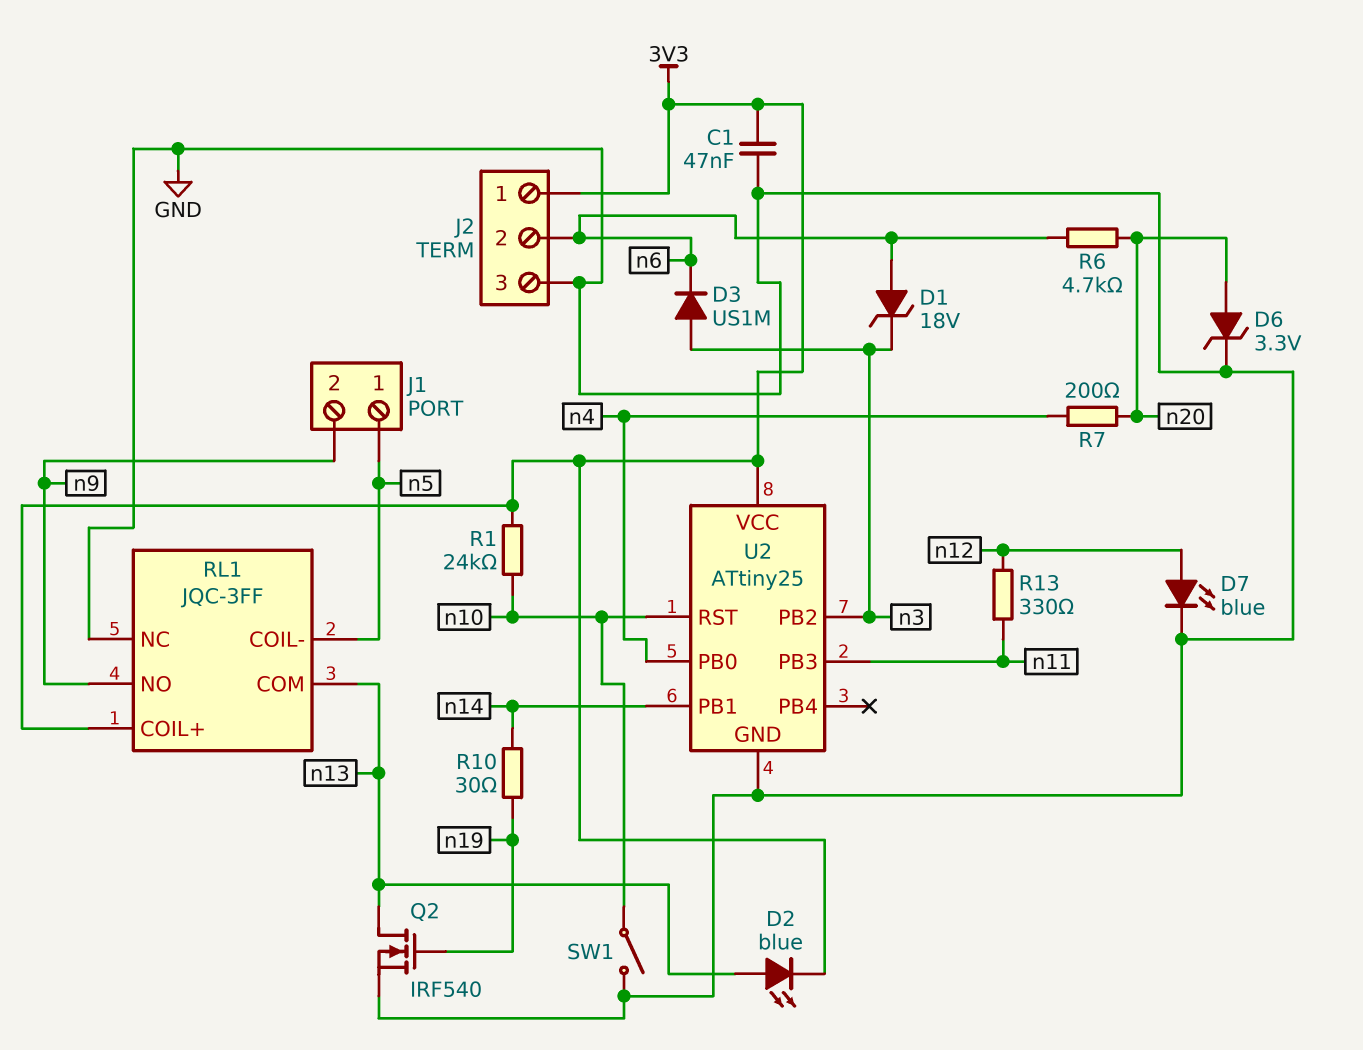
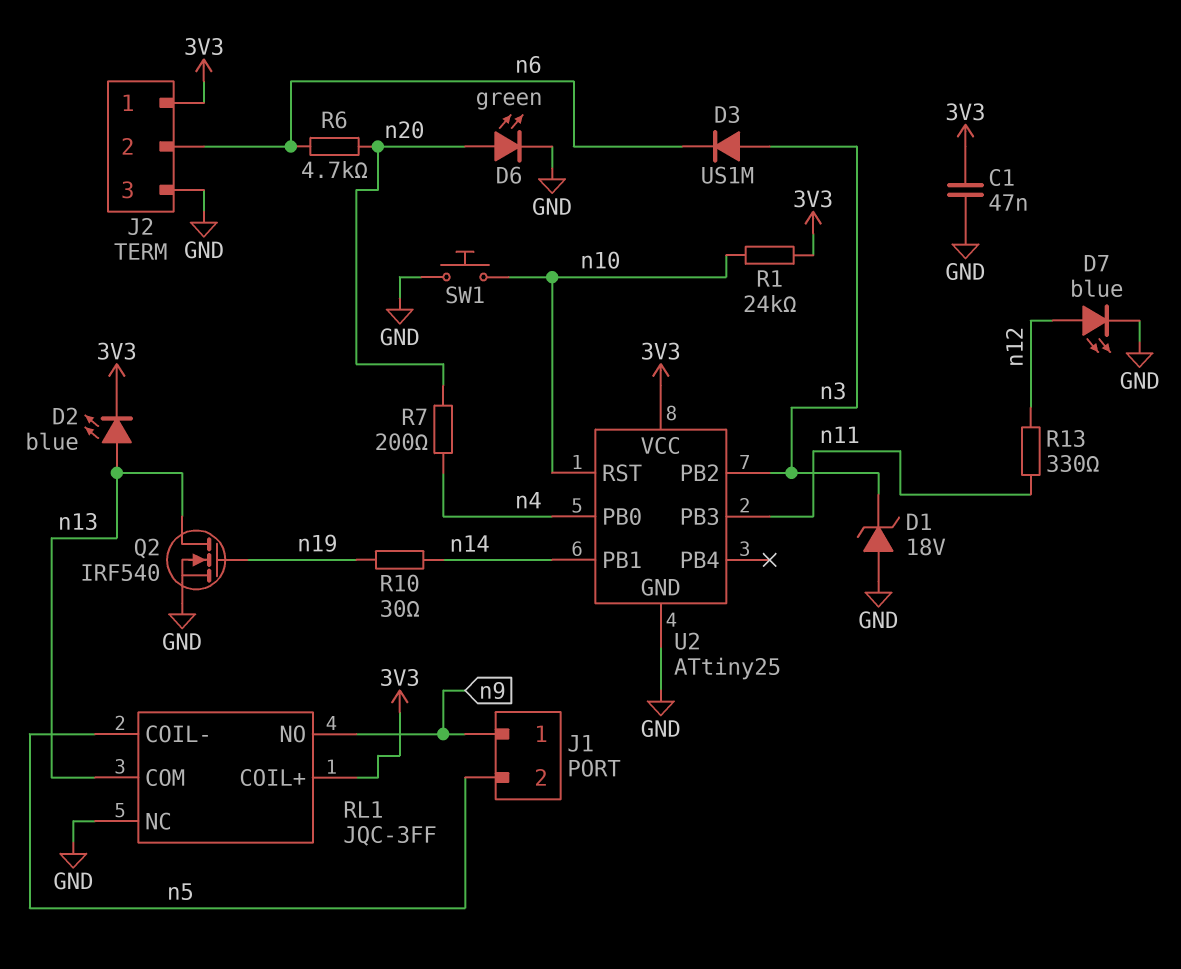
D1: zener 18V (A n6, K n3) -> zener 18V (A GND, K n3)
D6: zener 3.3V (A n20, K GND) -> LED green (A n20, K GND)
J1 pin 1: n5 -> n9
J1 pin 2: n9 -> n5
SW1: switch (GND, n10) -> button (GND, n10)

